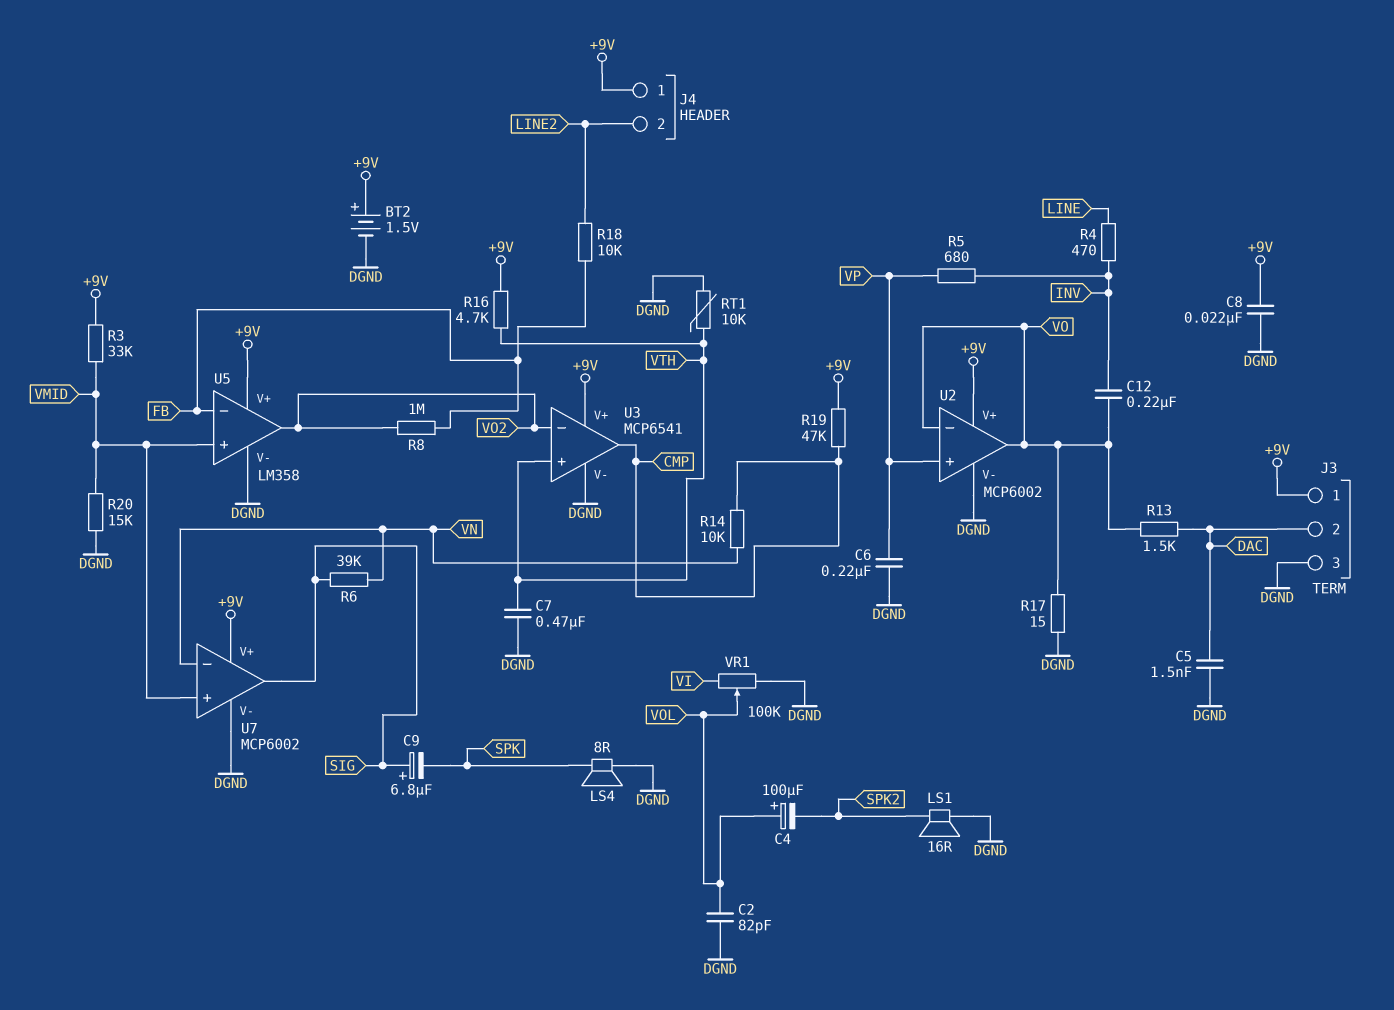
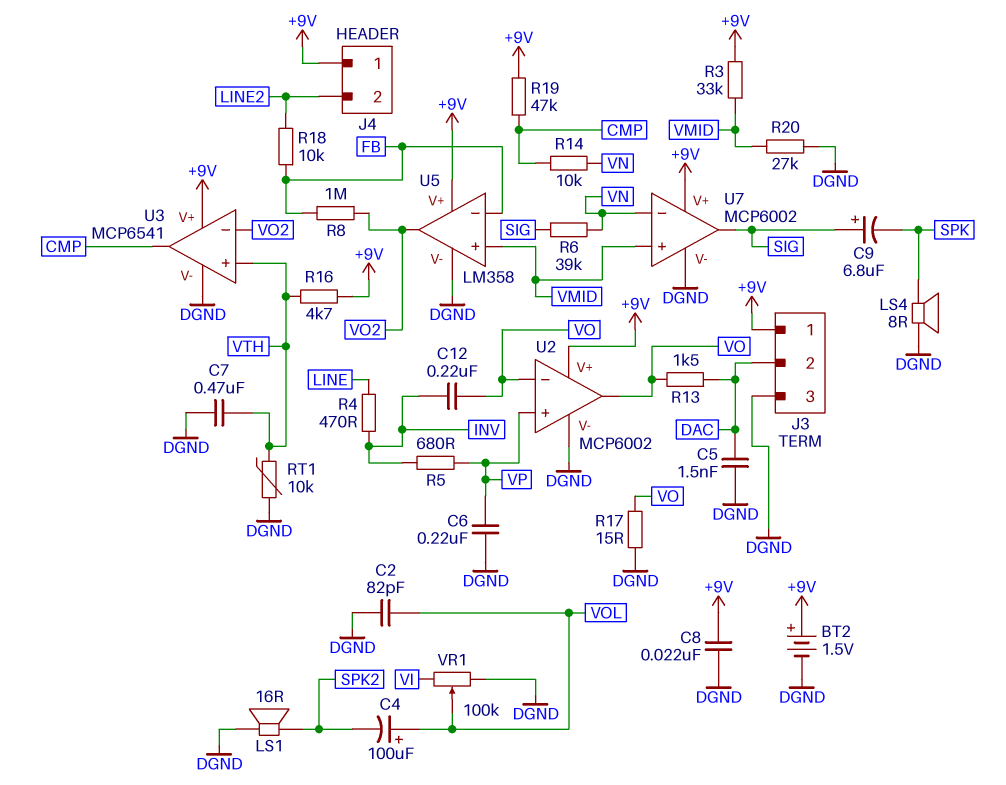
R20: 15k (DGND, VMID) -> 27k (DGND, VMID)

